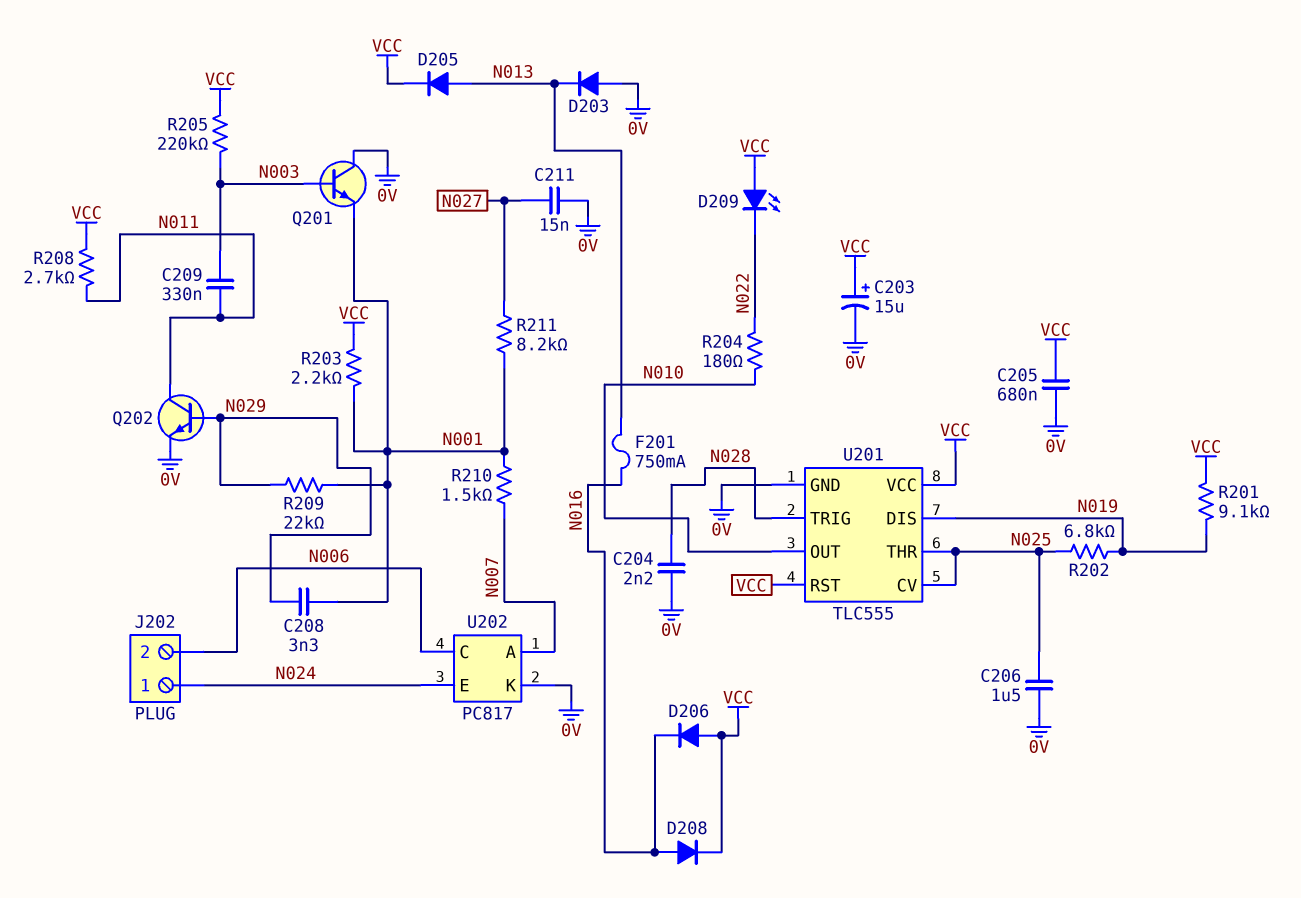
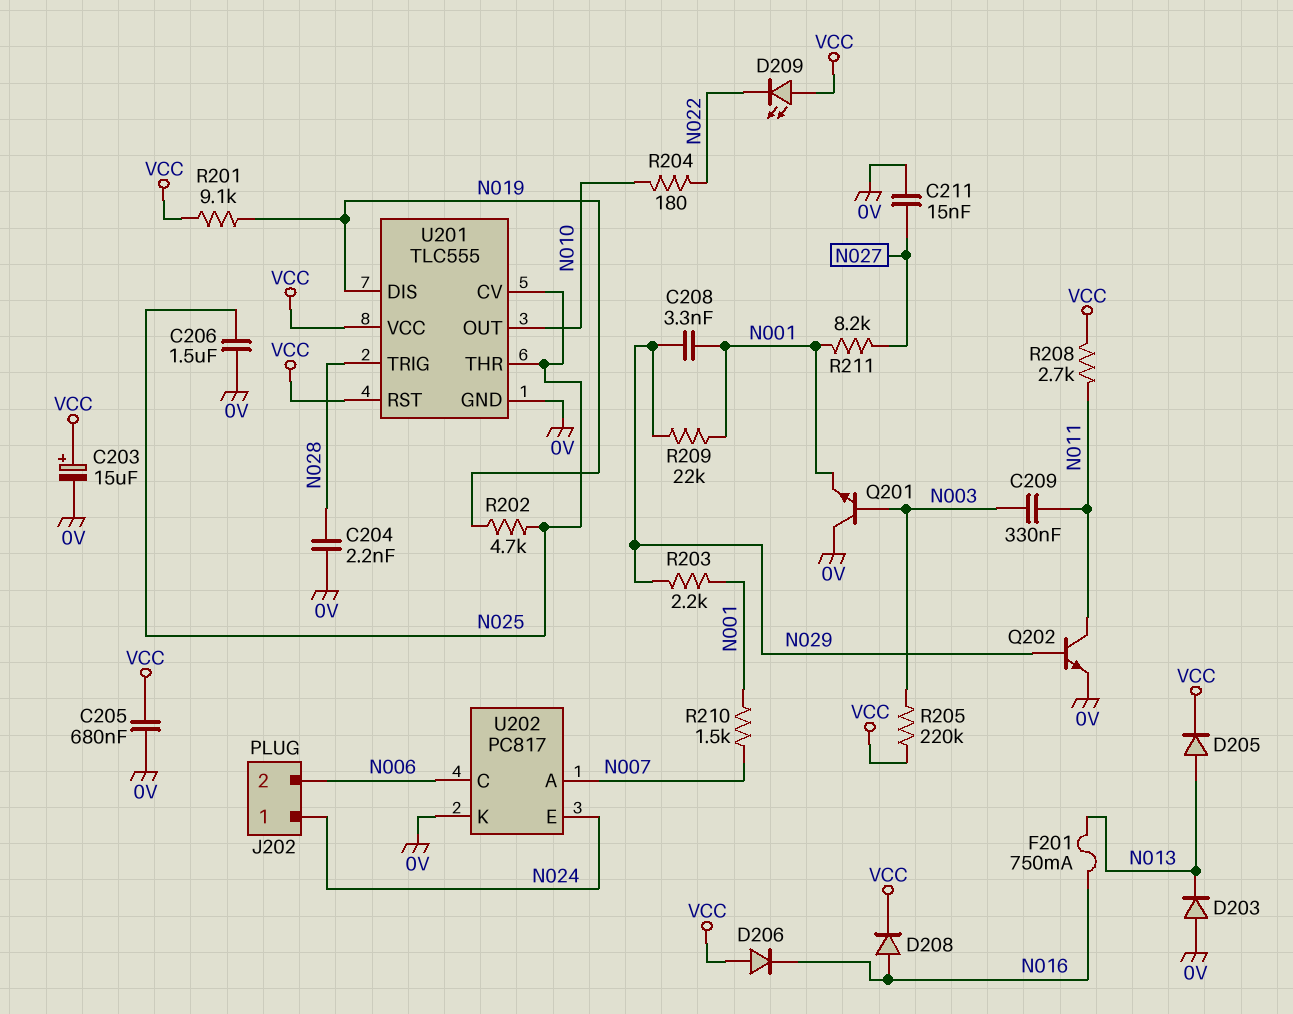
R202: 6.8k (N019, N025) -> 4.7k (N019, N025)
R203: 2.2k (N001, VCC) -> 2.2k (N001, N029)

